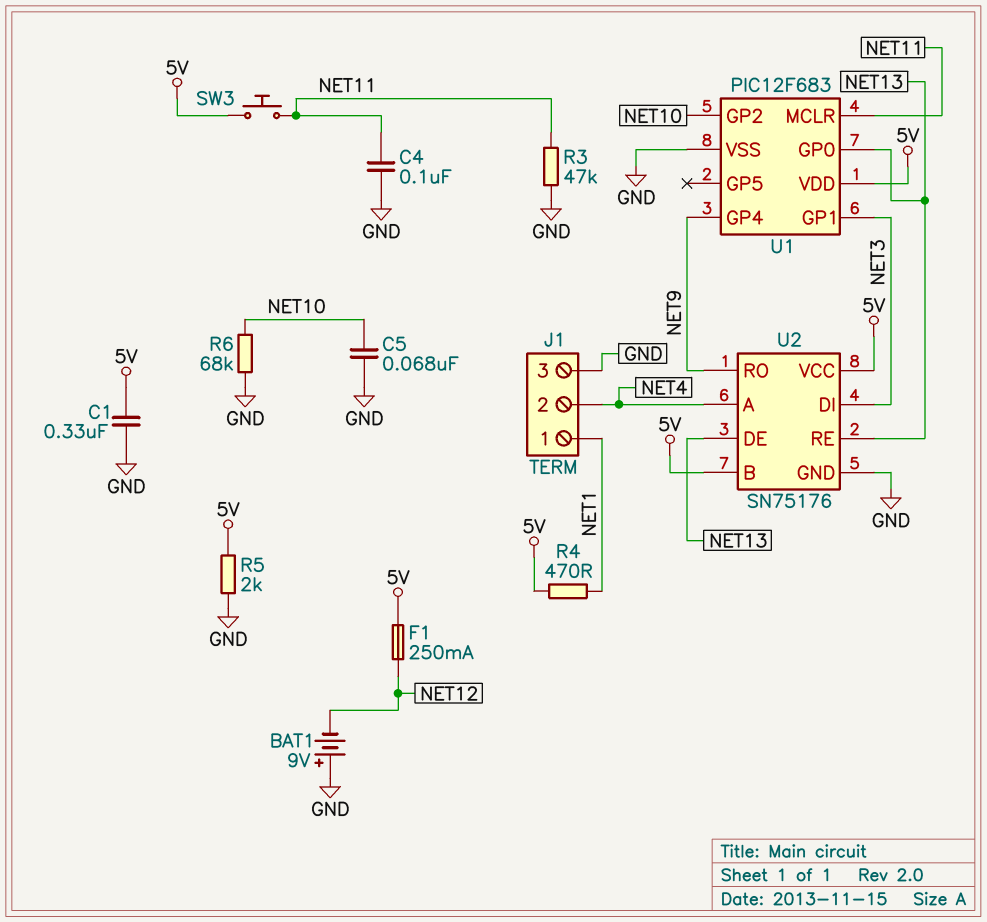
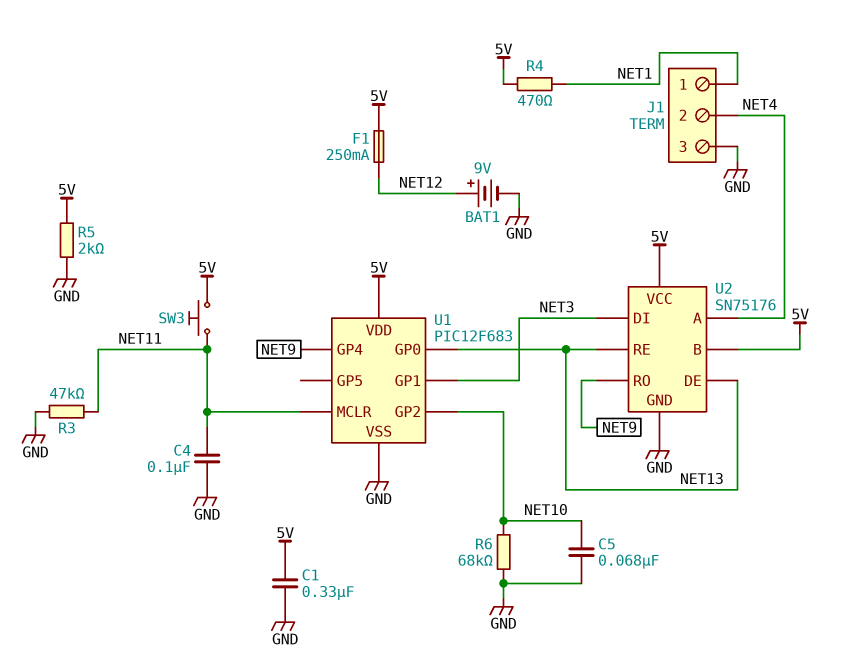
BAT1: 9V (plus GND, minus NET12) -> 9V (plus NET12, minus GND)

